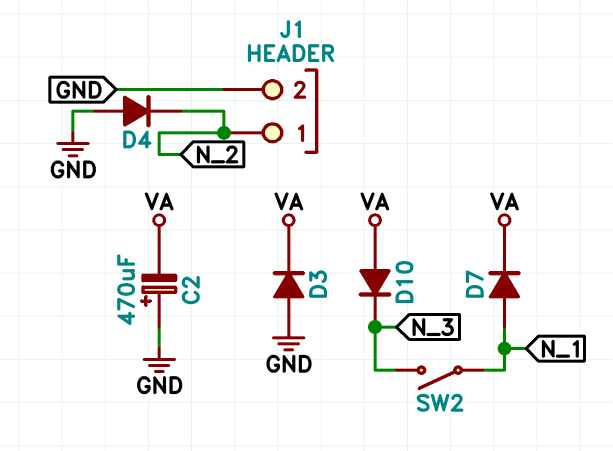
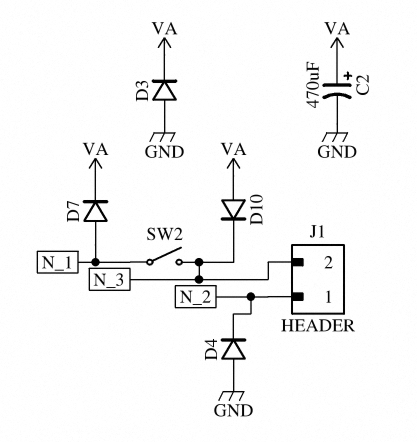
C2: 470uF (plus GND, minus VA) -> 470uF (plus VA, minus GND)
J1 pin 2: GND -> N_3

